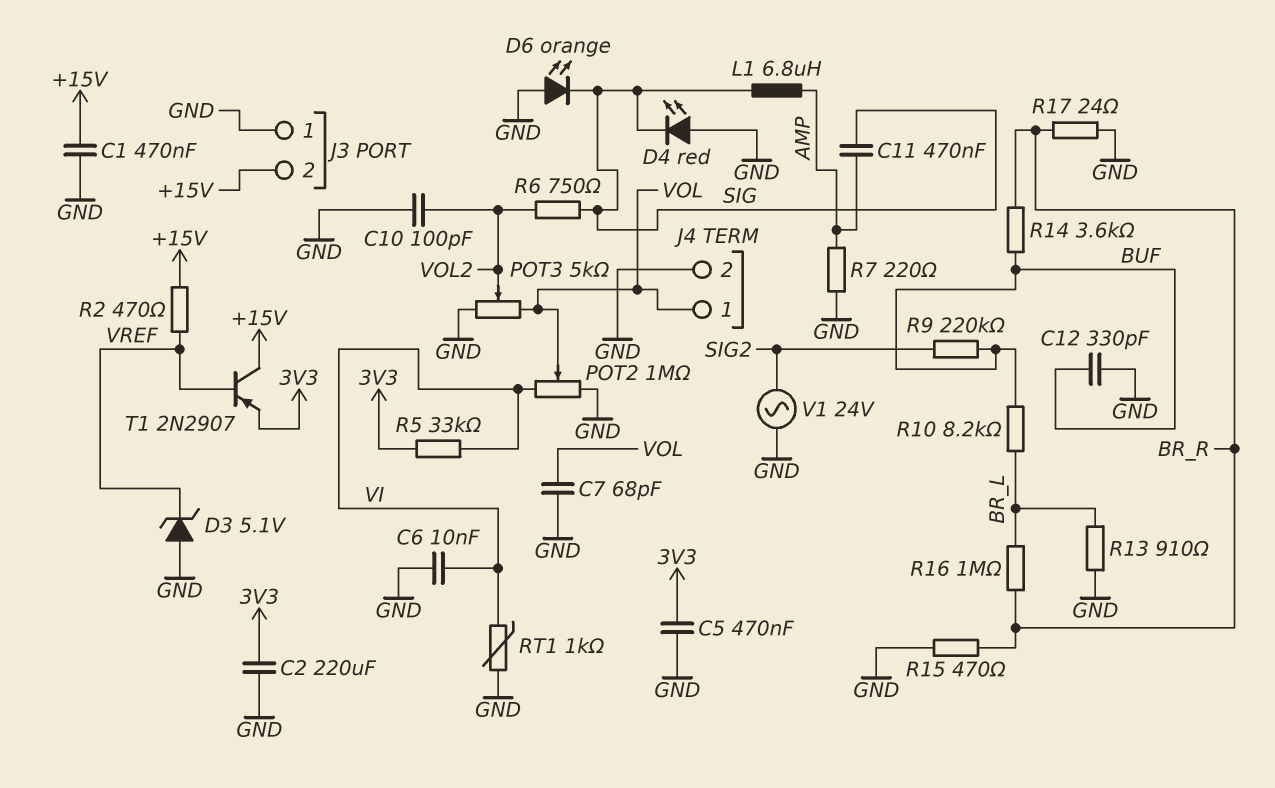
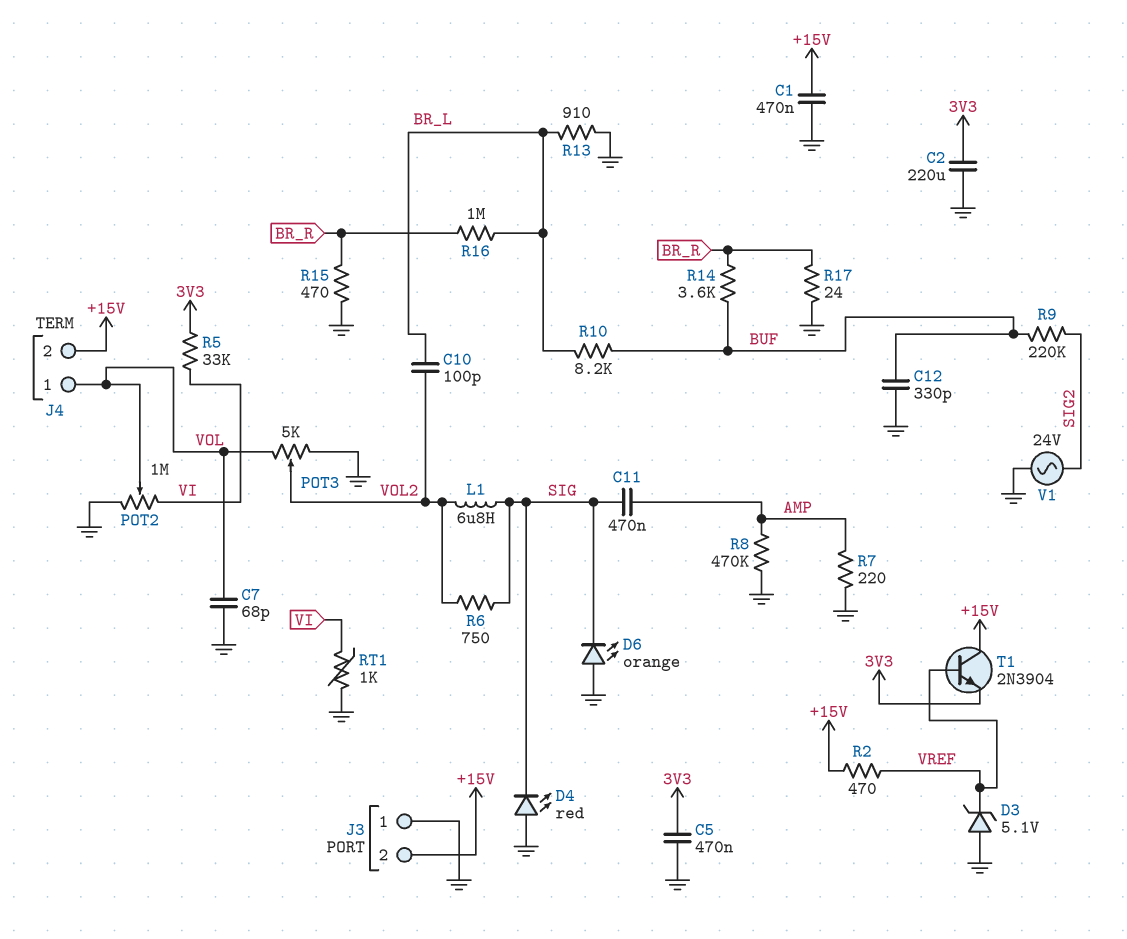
C6: 10nF (GND, VI) -> none
C10: 100pF (GND, VOL2) -> 100pF (BR_L, VOL2)
J4 pin 2: GND -> +15V
L1: 6.8uH (AMP, SIG) -> 6.8uH (SIG, VOL2)
R8: none -> 470k (AMP, GND)
T1: PNP 2N2907 (B VREF, C +15V, E 3V3) -> NPN 2N3904 (B VREF, C +15V, E 3V3)

